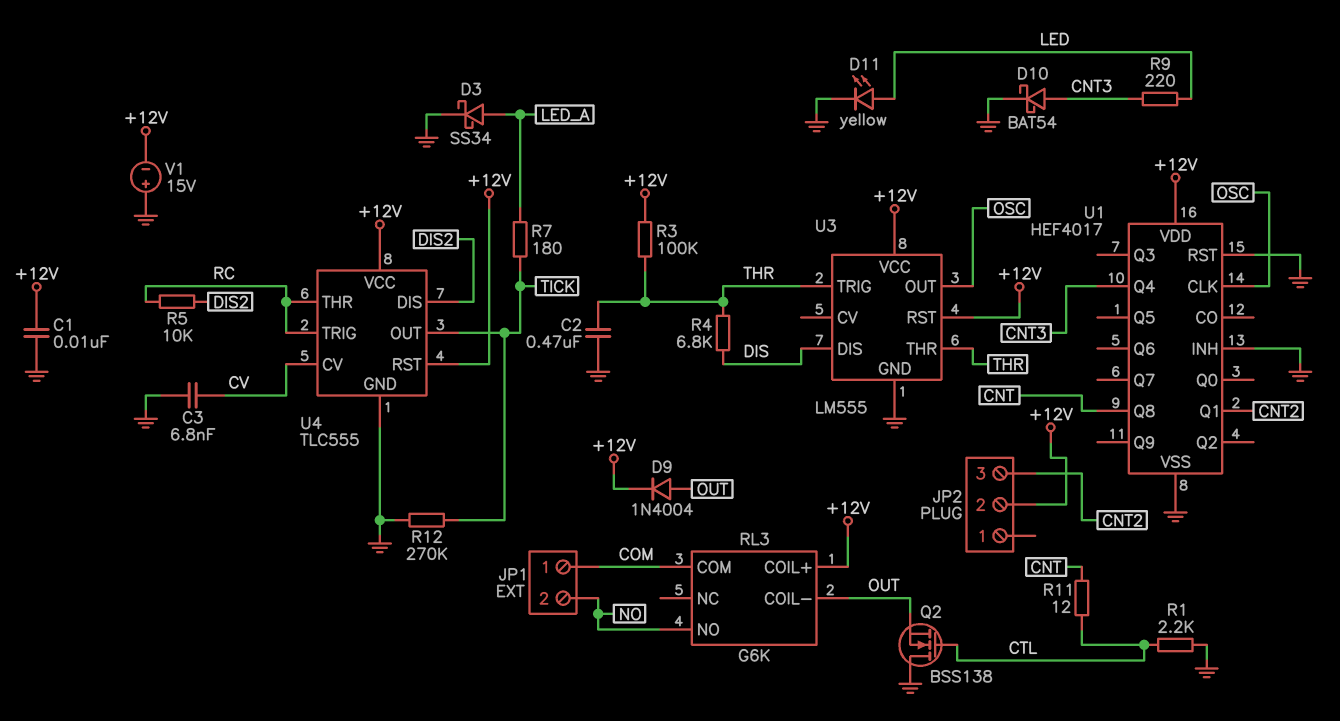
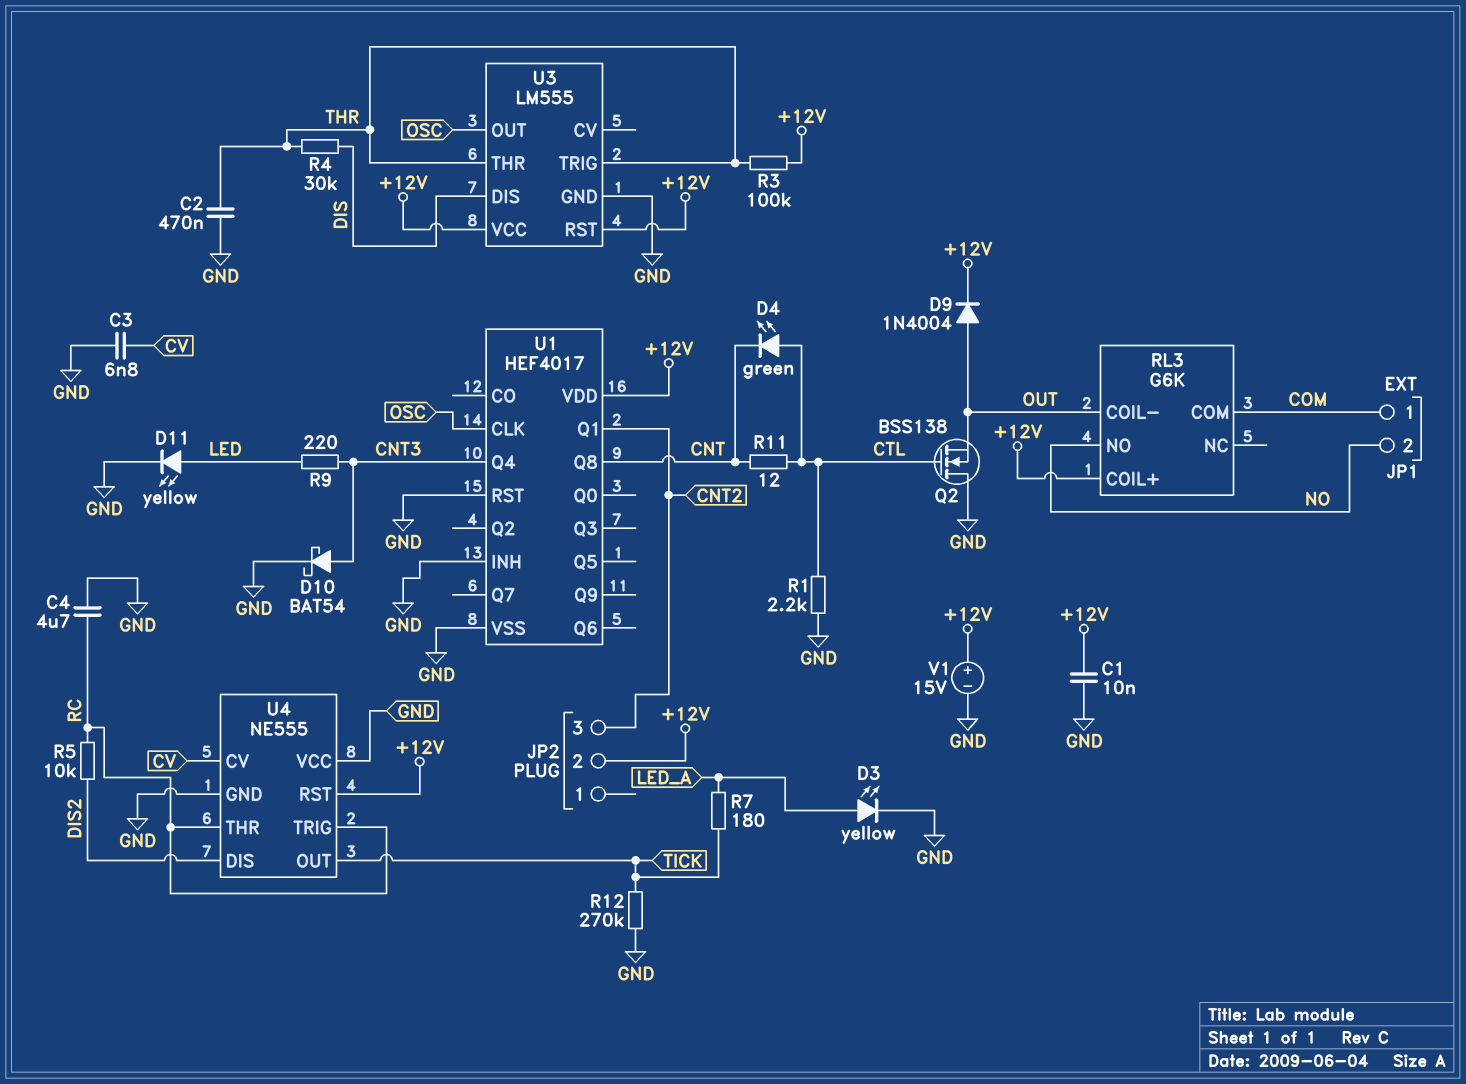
C4: none -> 4.7uF (GND, RC)
D3: schottky SS34 (A LED_A, K GND) -> LED yellow (A LED_A, K GND)
D4: none -> LED green (A CTL, K CNT)
R4: 6.8k (DIS, THR) -> 30k (DIS, THR)
U4: TLC555 -> NE555
U4 pin VCC: +12V -> GND
V1: 15V (plus GND, minus +12V) -> 15V (plus +12V, minus GND)

